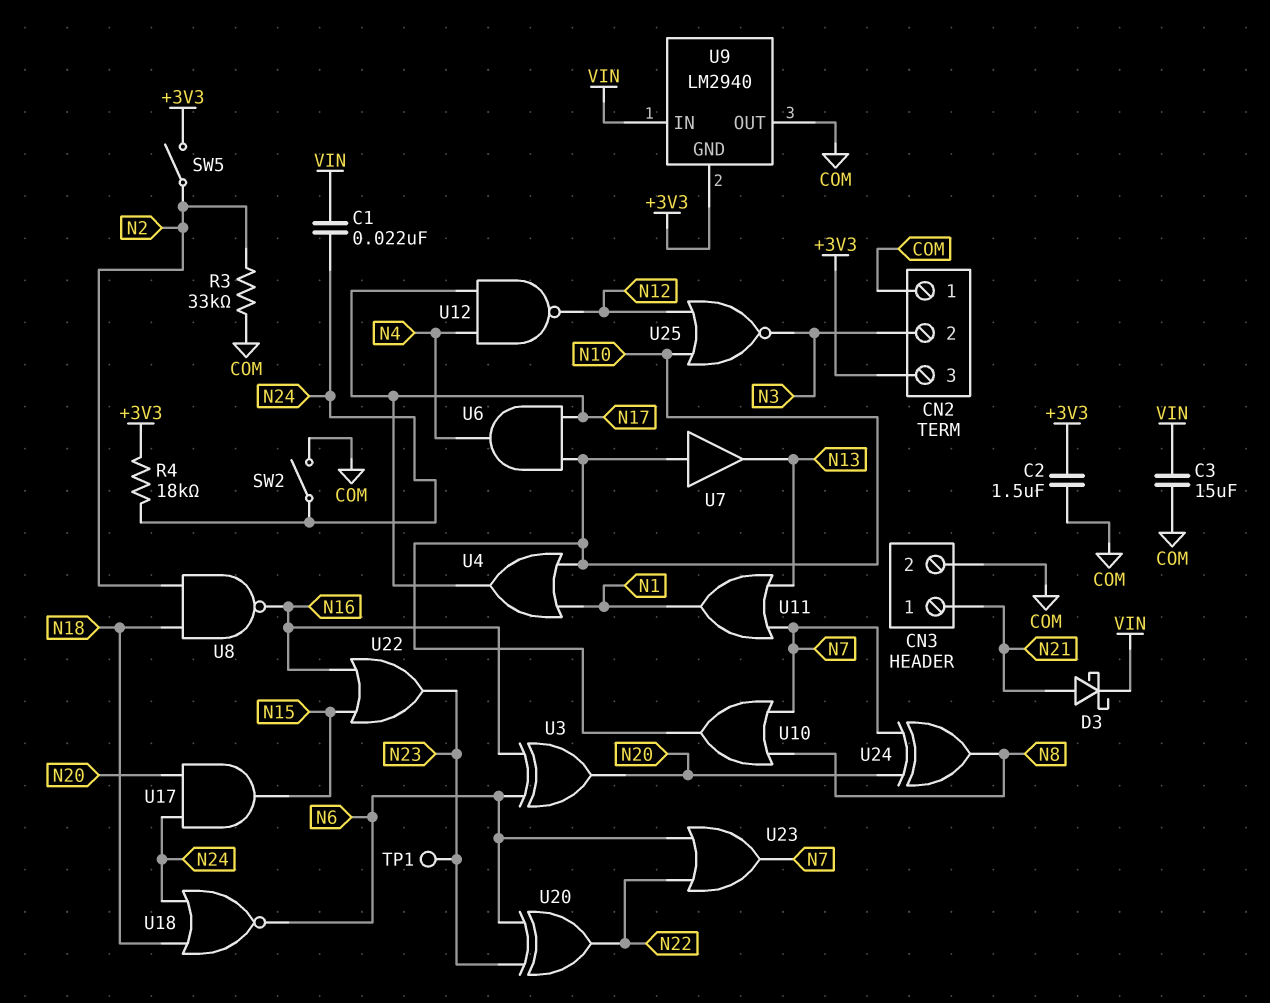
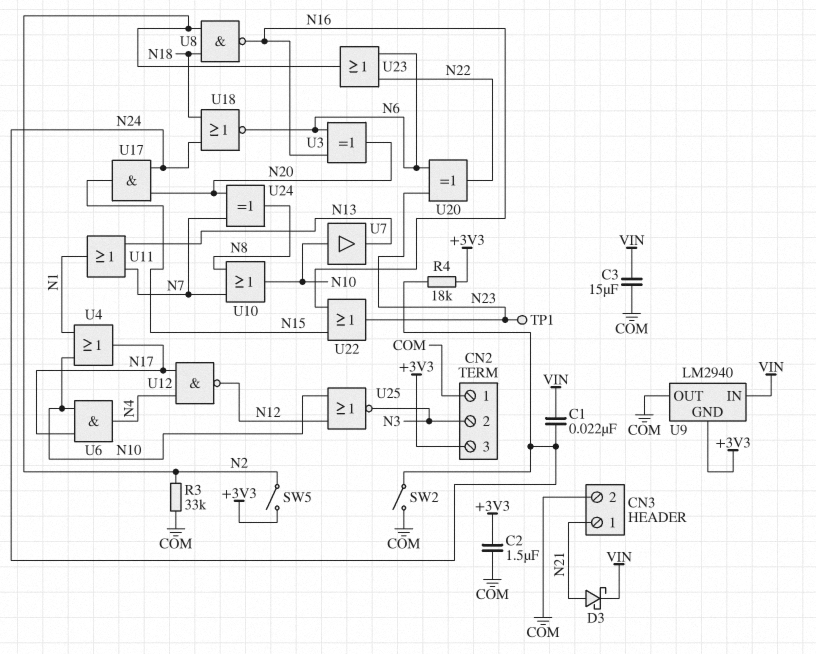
U23: OR (in N6, in N22, out N7) -> OR (in N6, in N22, out N2)

